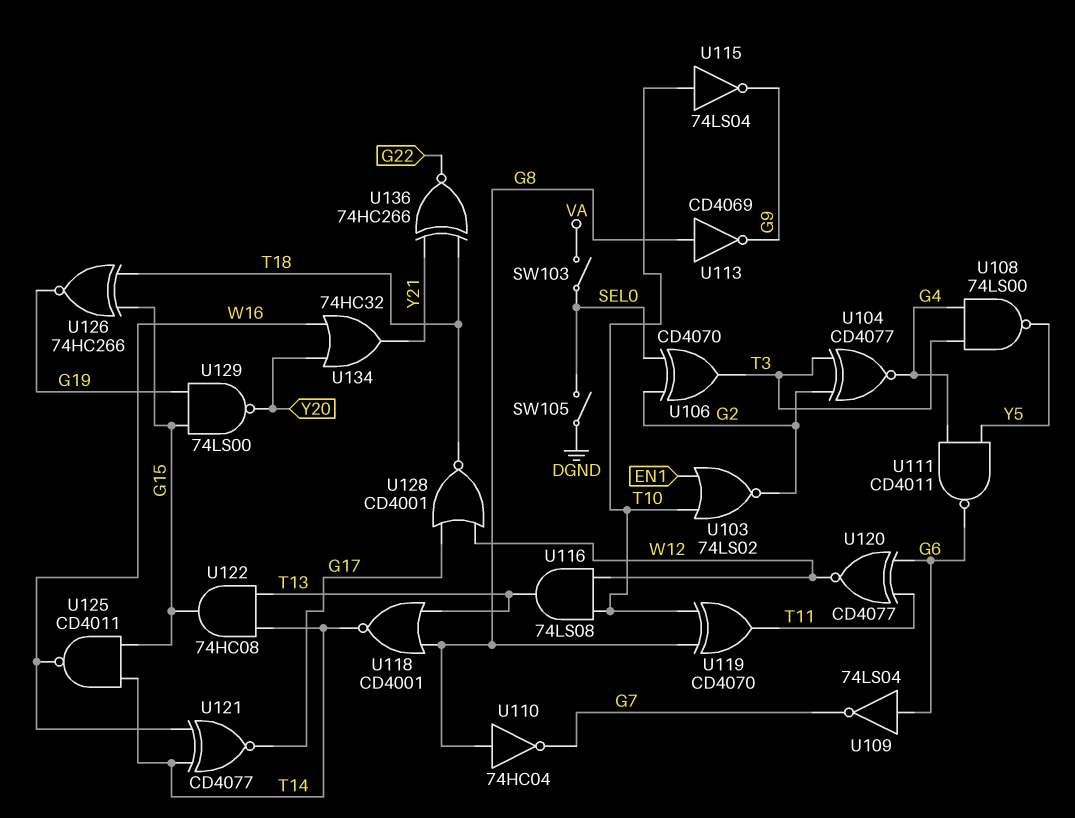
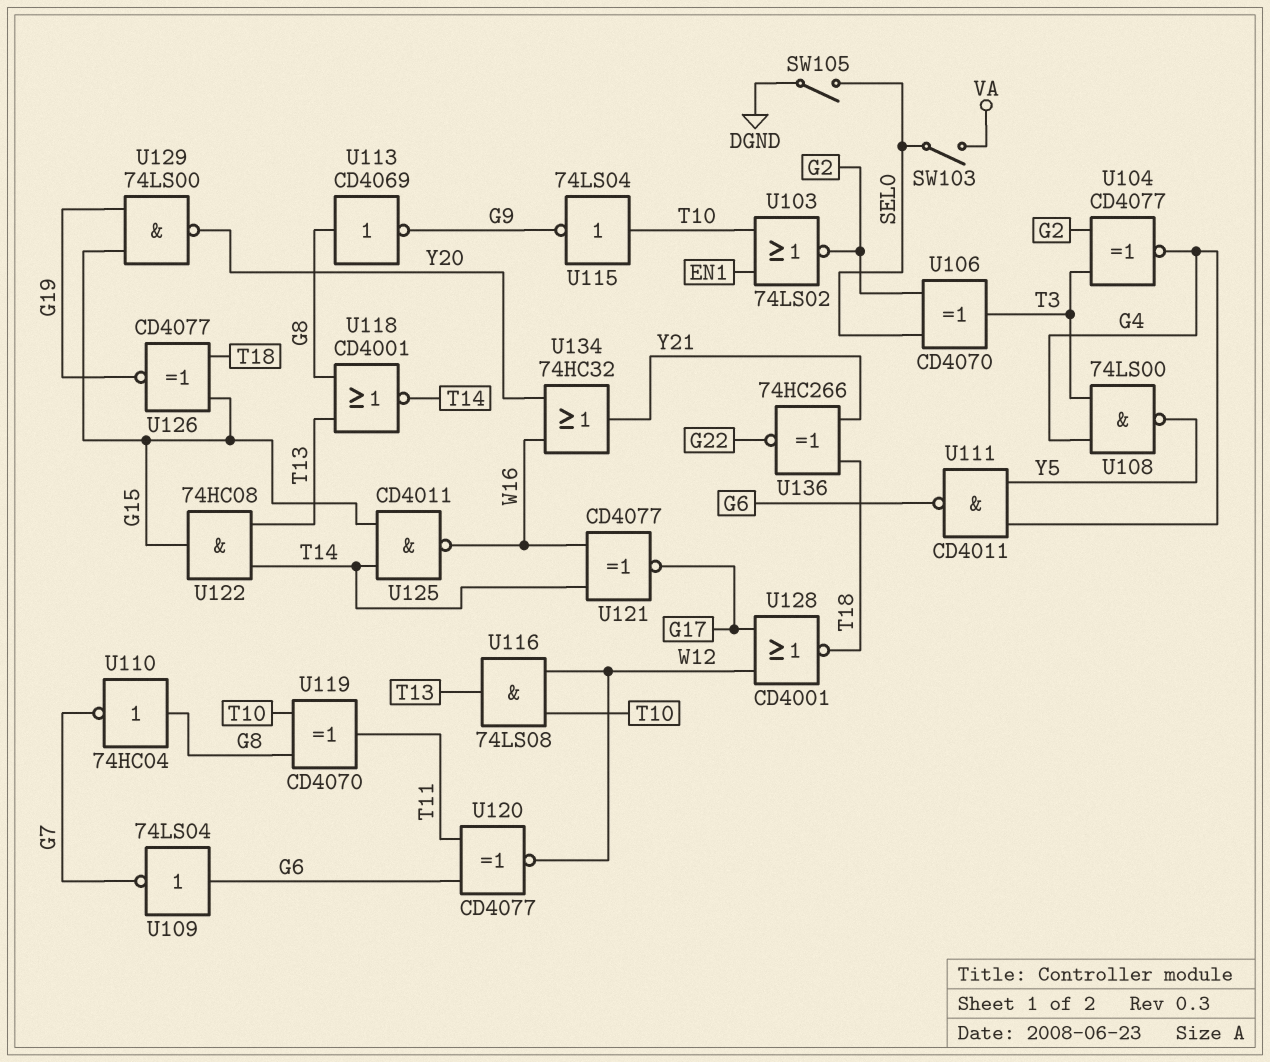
U126: XNOR 74HC266 (in G15, in T18, out G19) -> XNOR CD4077 (in G15, in T18, out G19)

